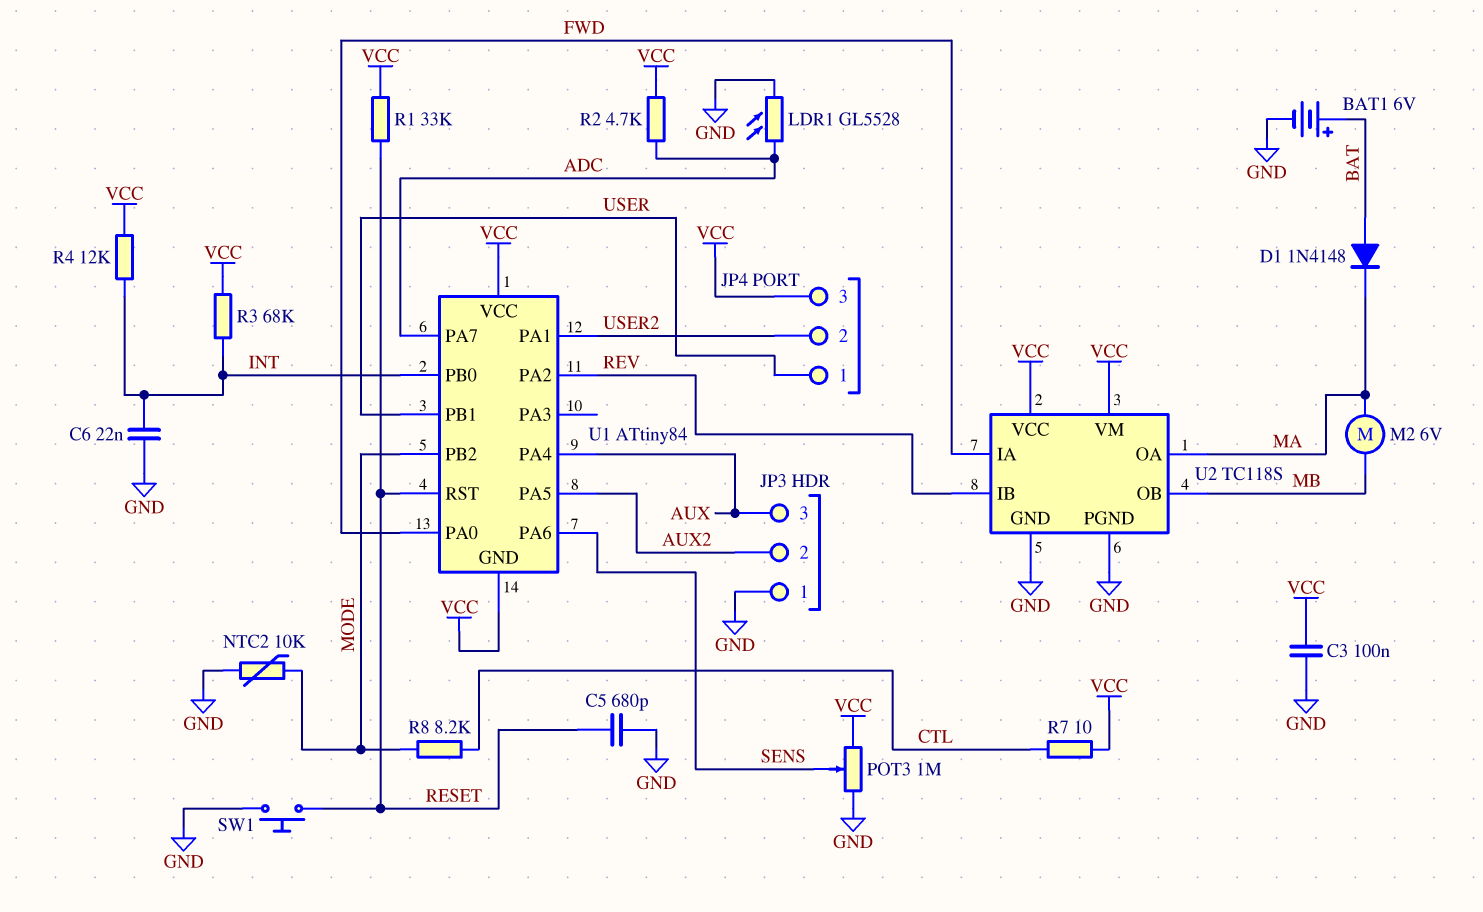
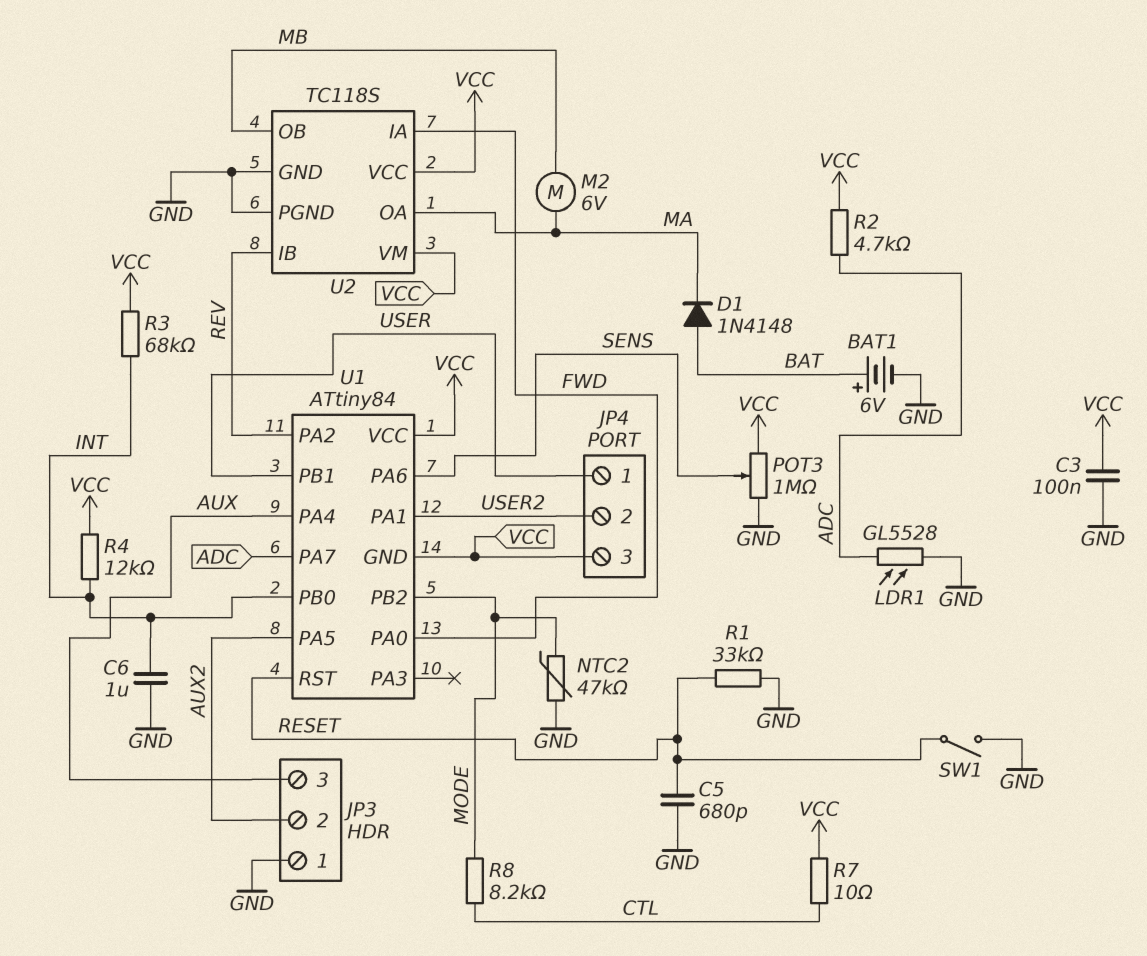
C6: 22nF (GND, INT) -> 1uF (GND, INT)
NTC2: 10k (GND, MODE) -> 47k (GND, MODE)
R1: 33k (RESET, VCC) -> 33k (GND, RESET)
SW1: button (GND, RESET) -> switch (GND, RESET)

